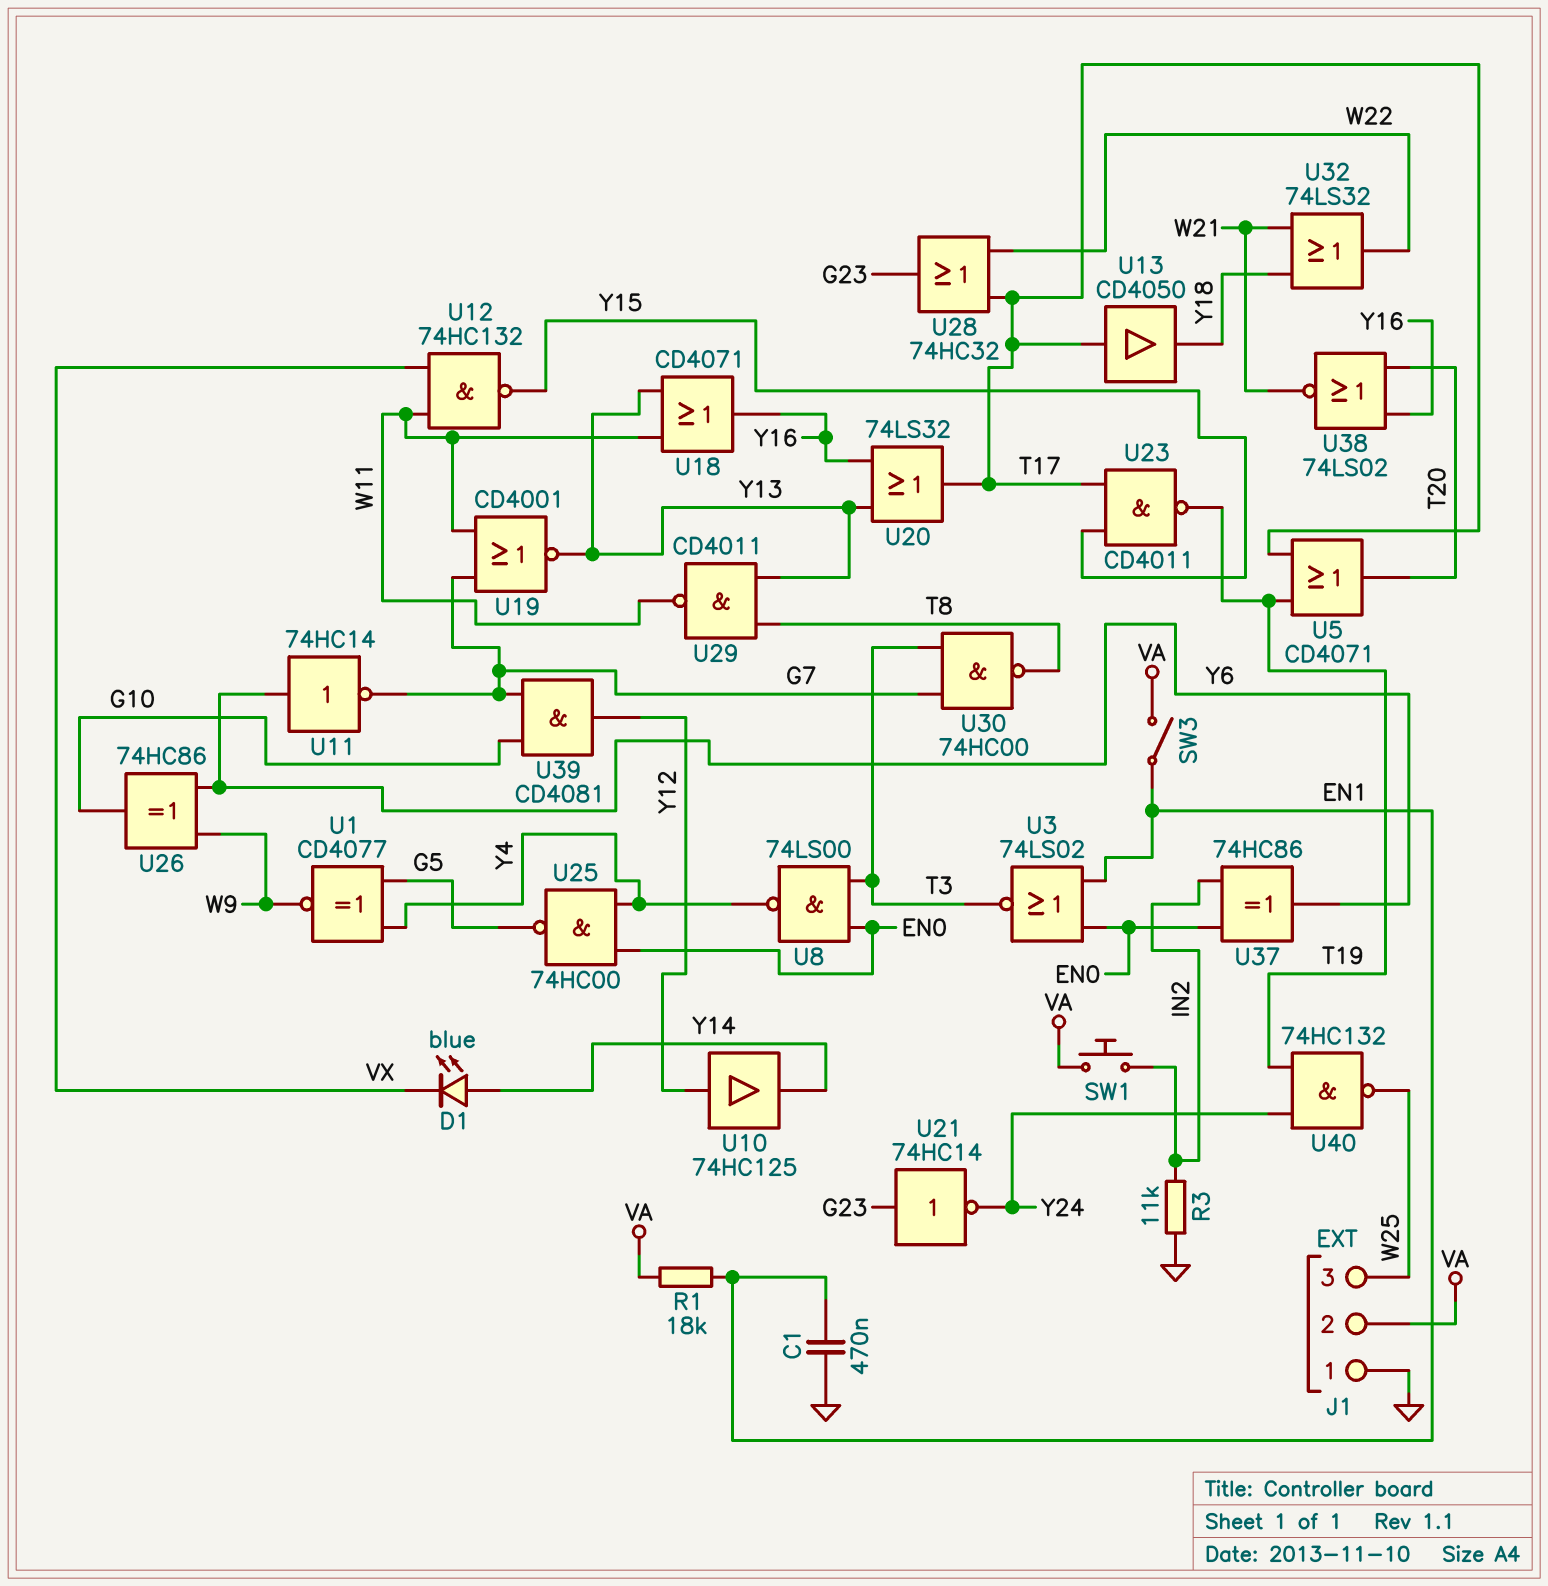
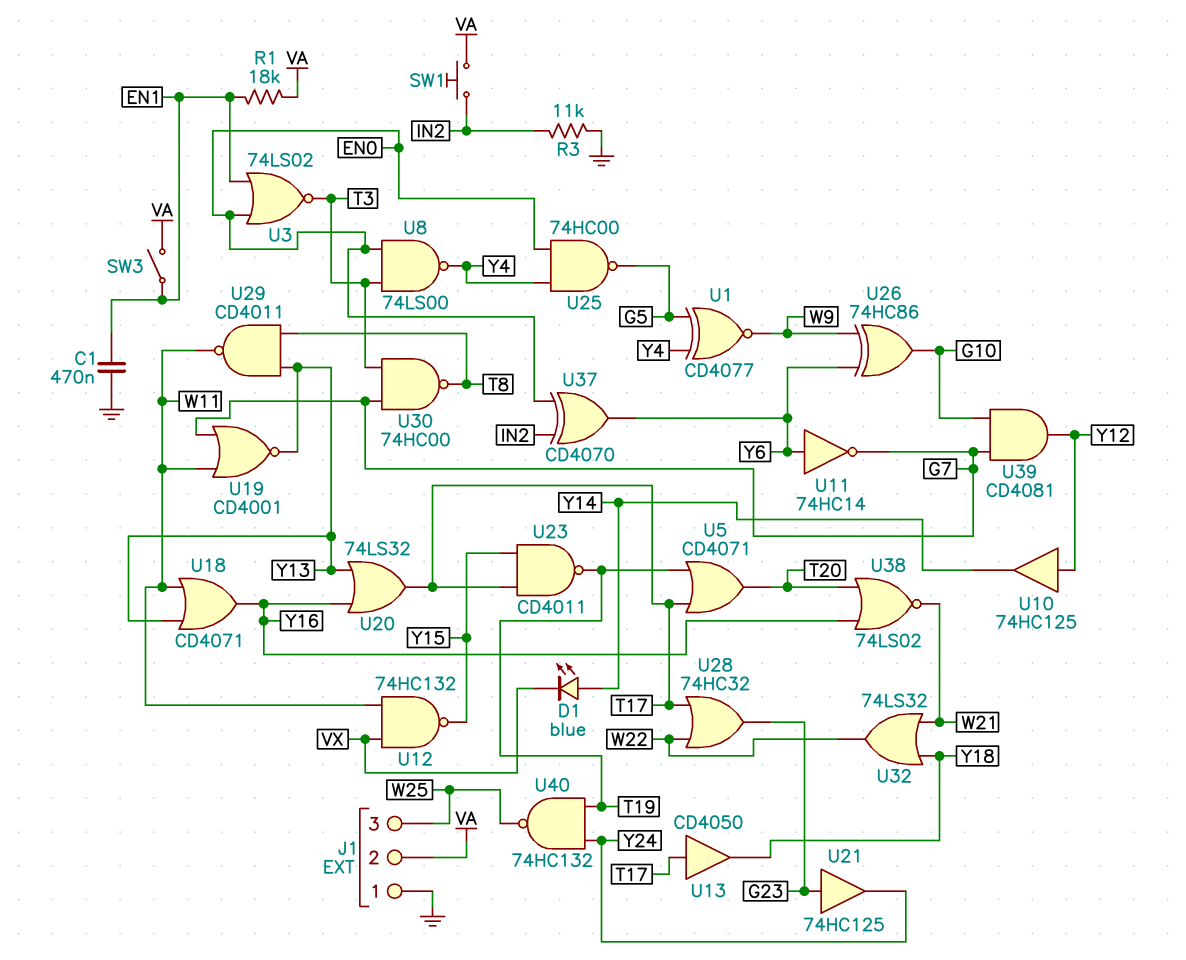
U21: NOT 74HC14 (in G23, out Y24) -> buffer 74HC125 (in G23, out Y24)
U37: XOR 74HC86 (in EN0, in IN2, out Y6) -> XOR CD4070 (in EN0, in IN2, out Y6)

